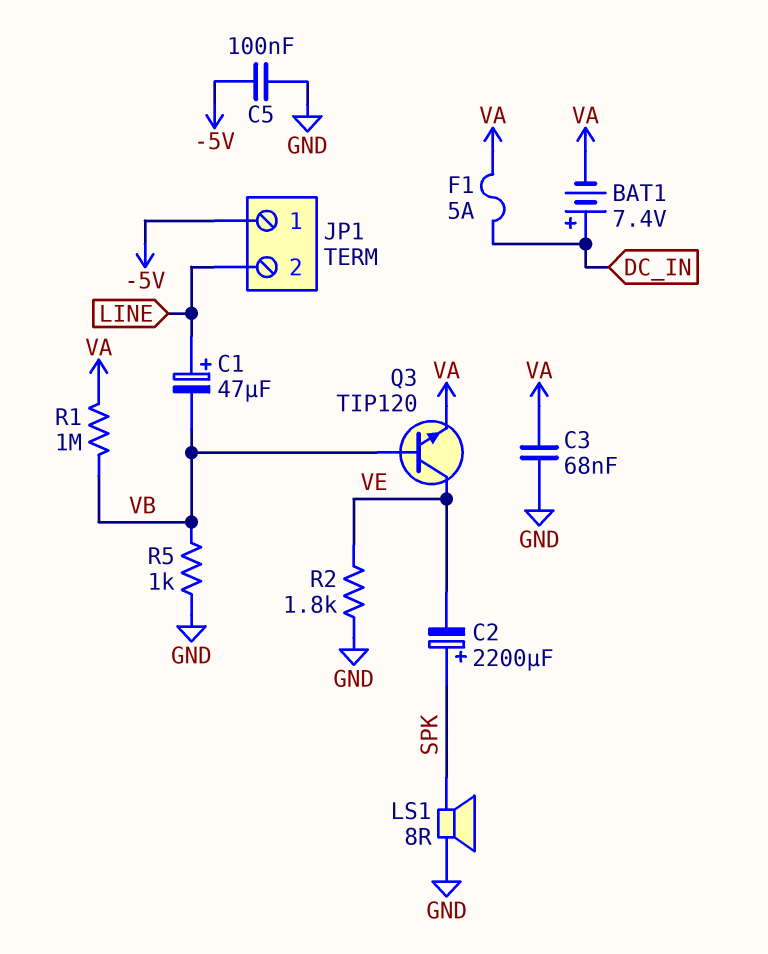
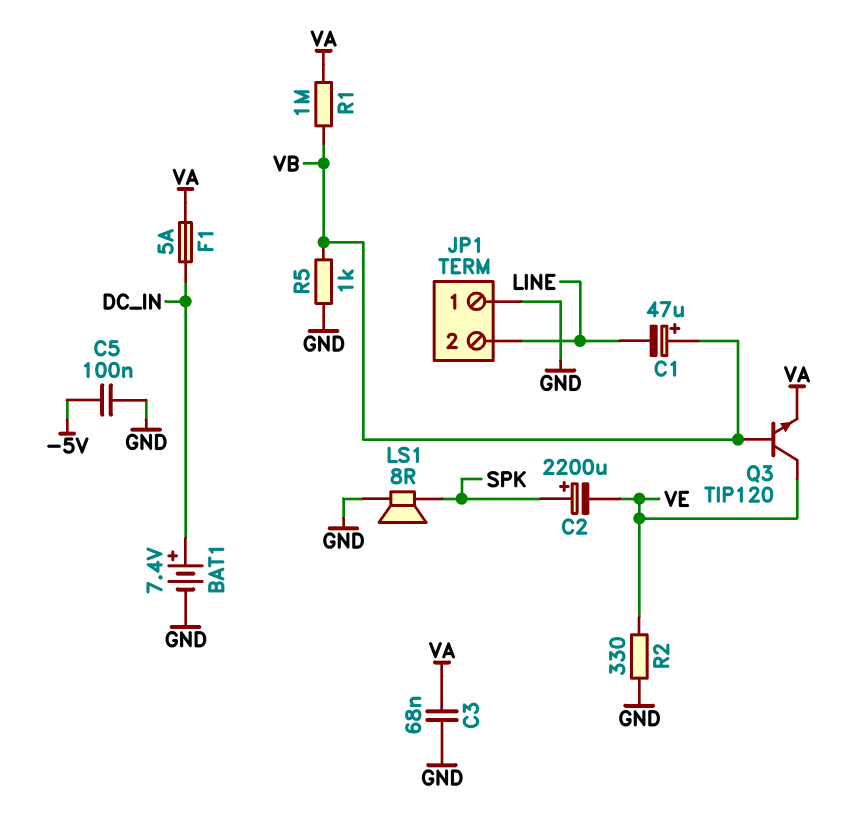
BAT1: 7.4V (plus DC_IN, minus VA) -> 7.4V (plus DC_IN, minus GND)
C1: 47uF (plus LINE, minus VB) -> 47uF (plus VB, minus LINE)
JP1 pin 1: -5V -> GND
R2: 1.8k (GND, VE) -> 330 (GND, VE)

